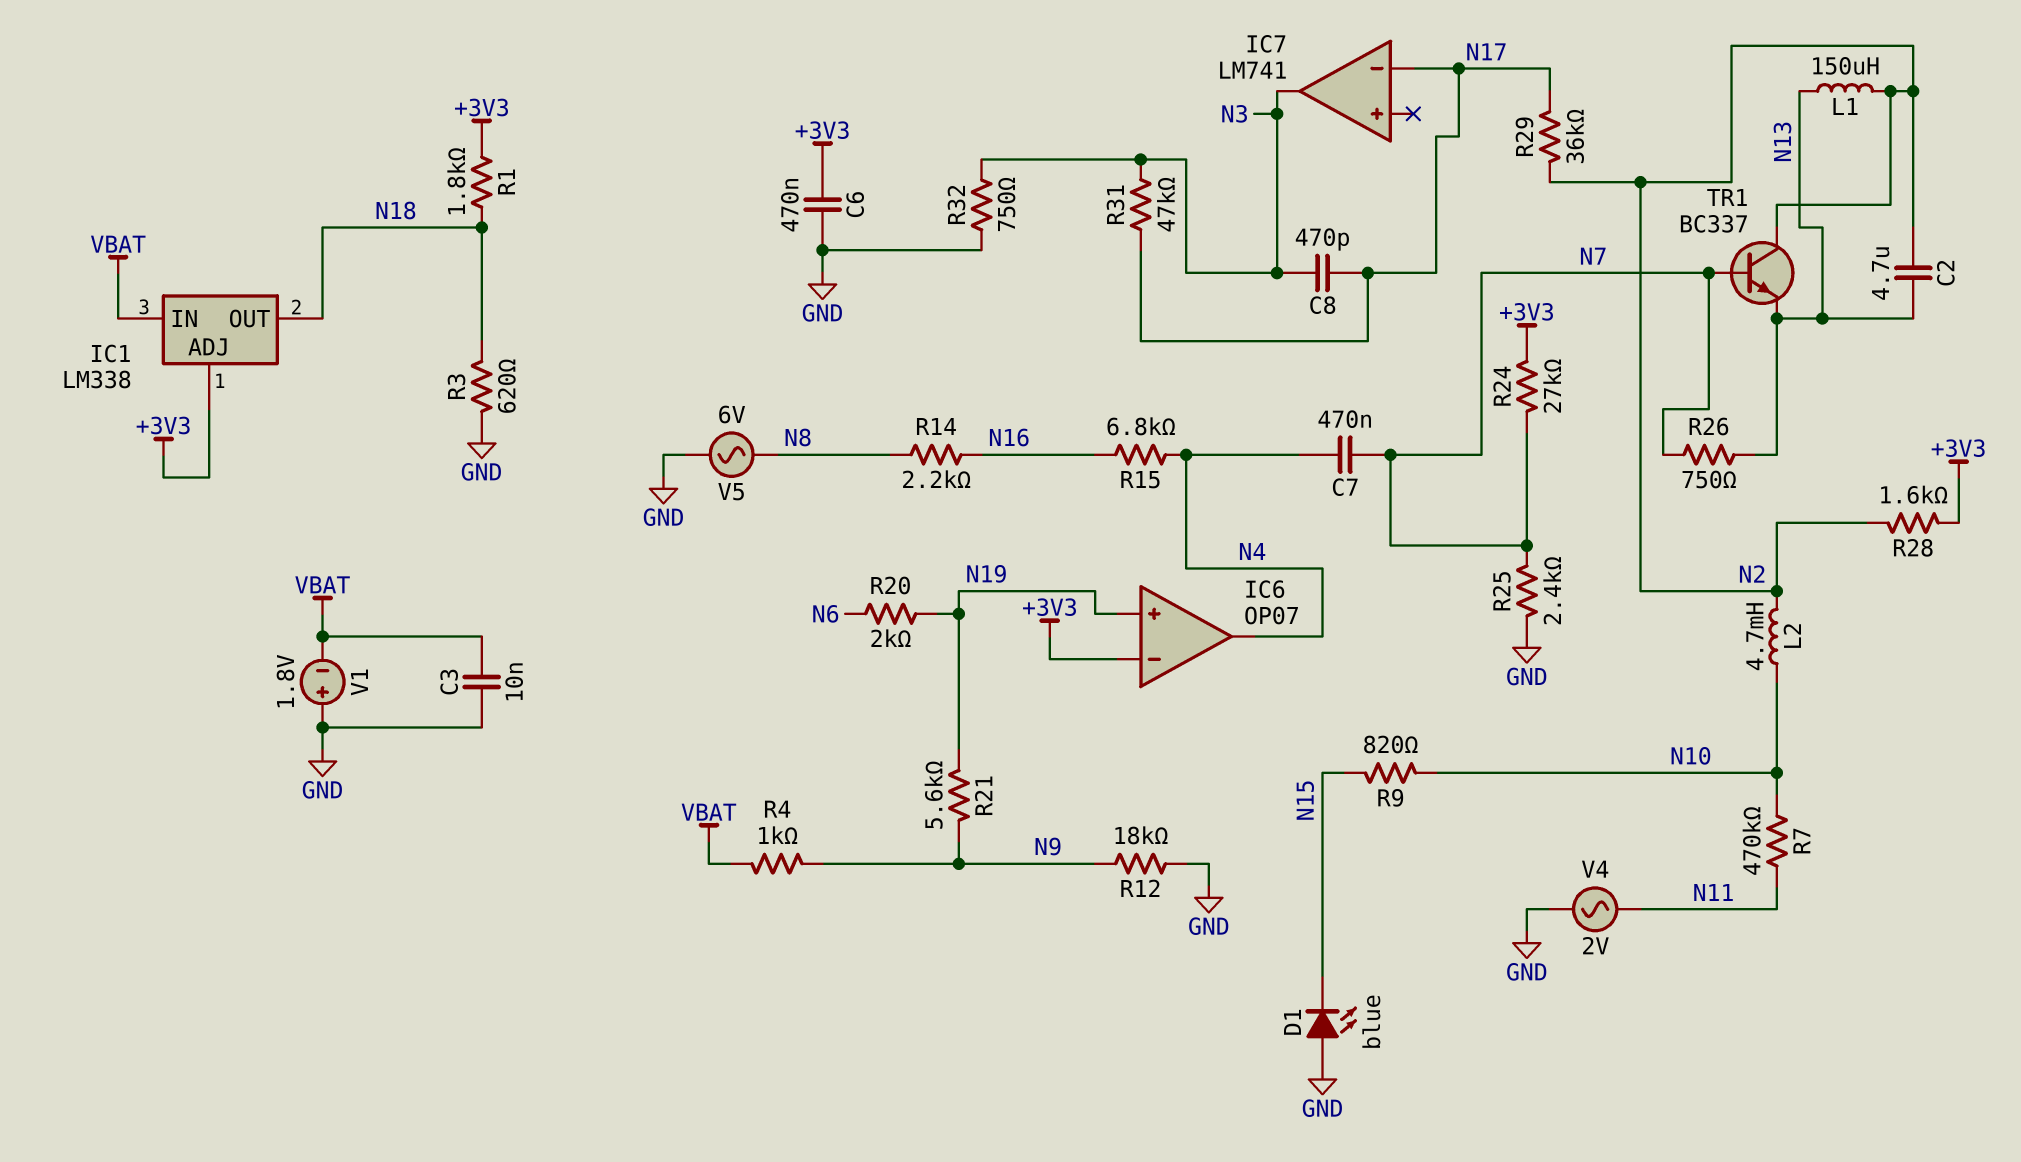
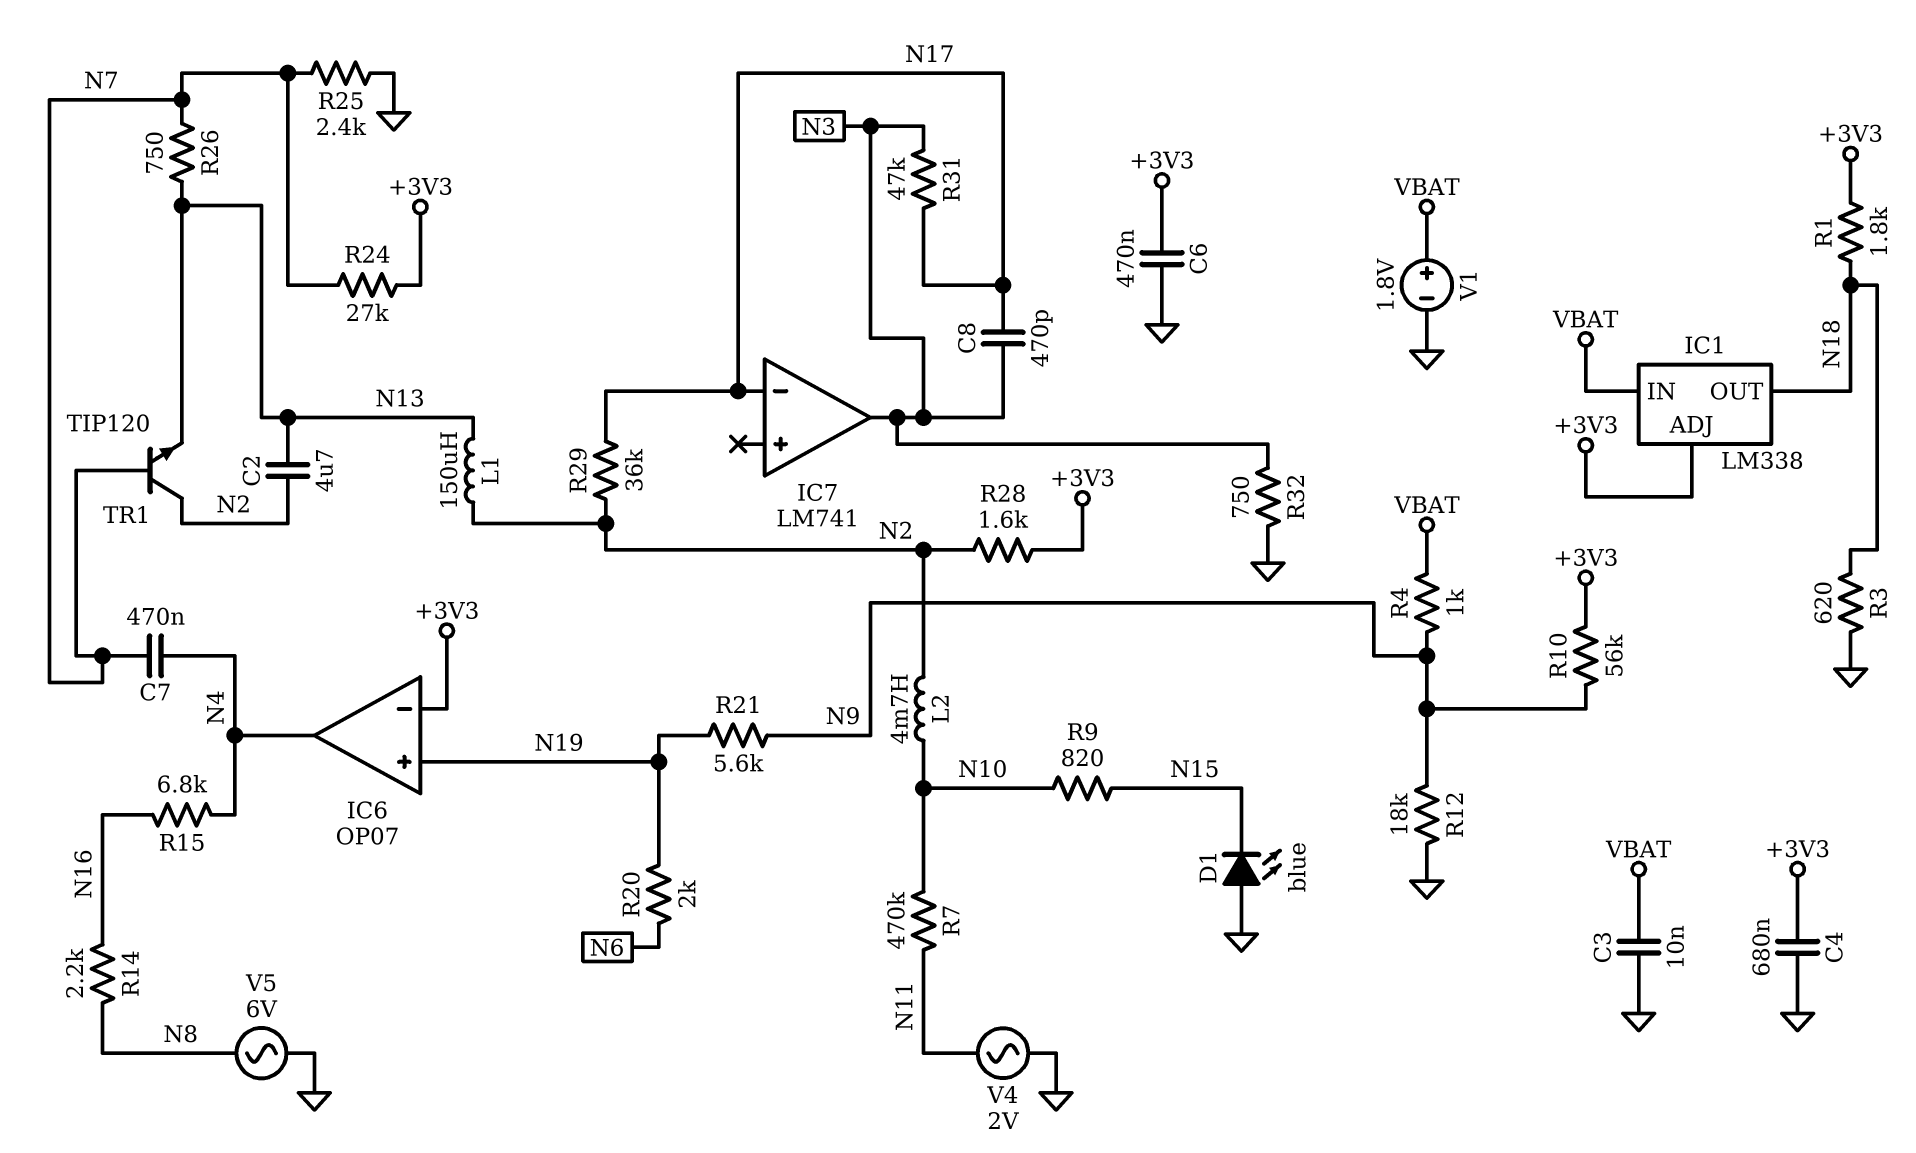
C4: none -> 680nF (+3V3, GND)
R10: none -> 56k (+3V3, N9)
TR1: NPN BC337 (B N7, C N2, E N13) -> NPN TIP120 (B N7, C N2, E N13)
V1: 1.8V (plus GND, minus VBAT) -> 1.8V (plus VBAT, minus GND)

